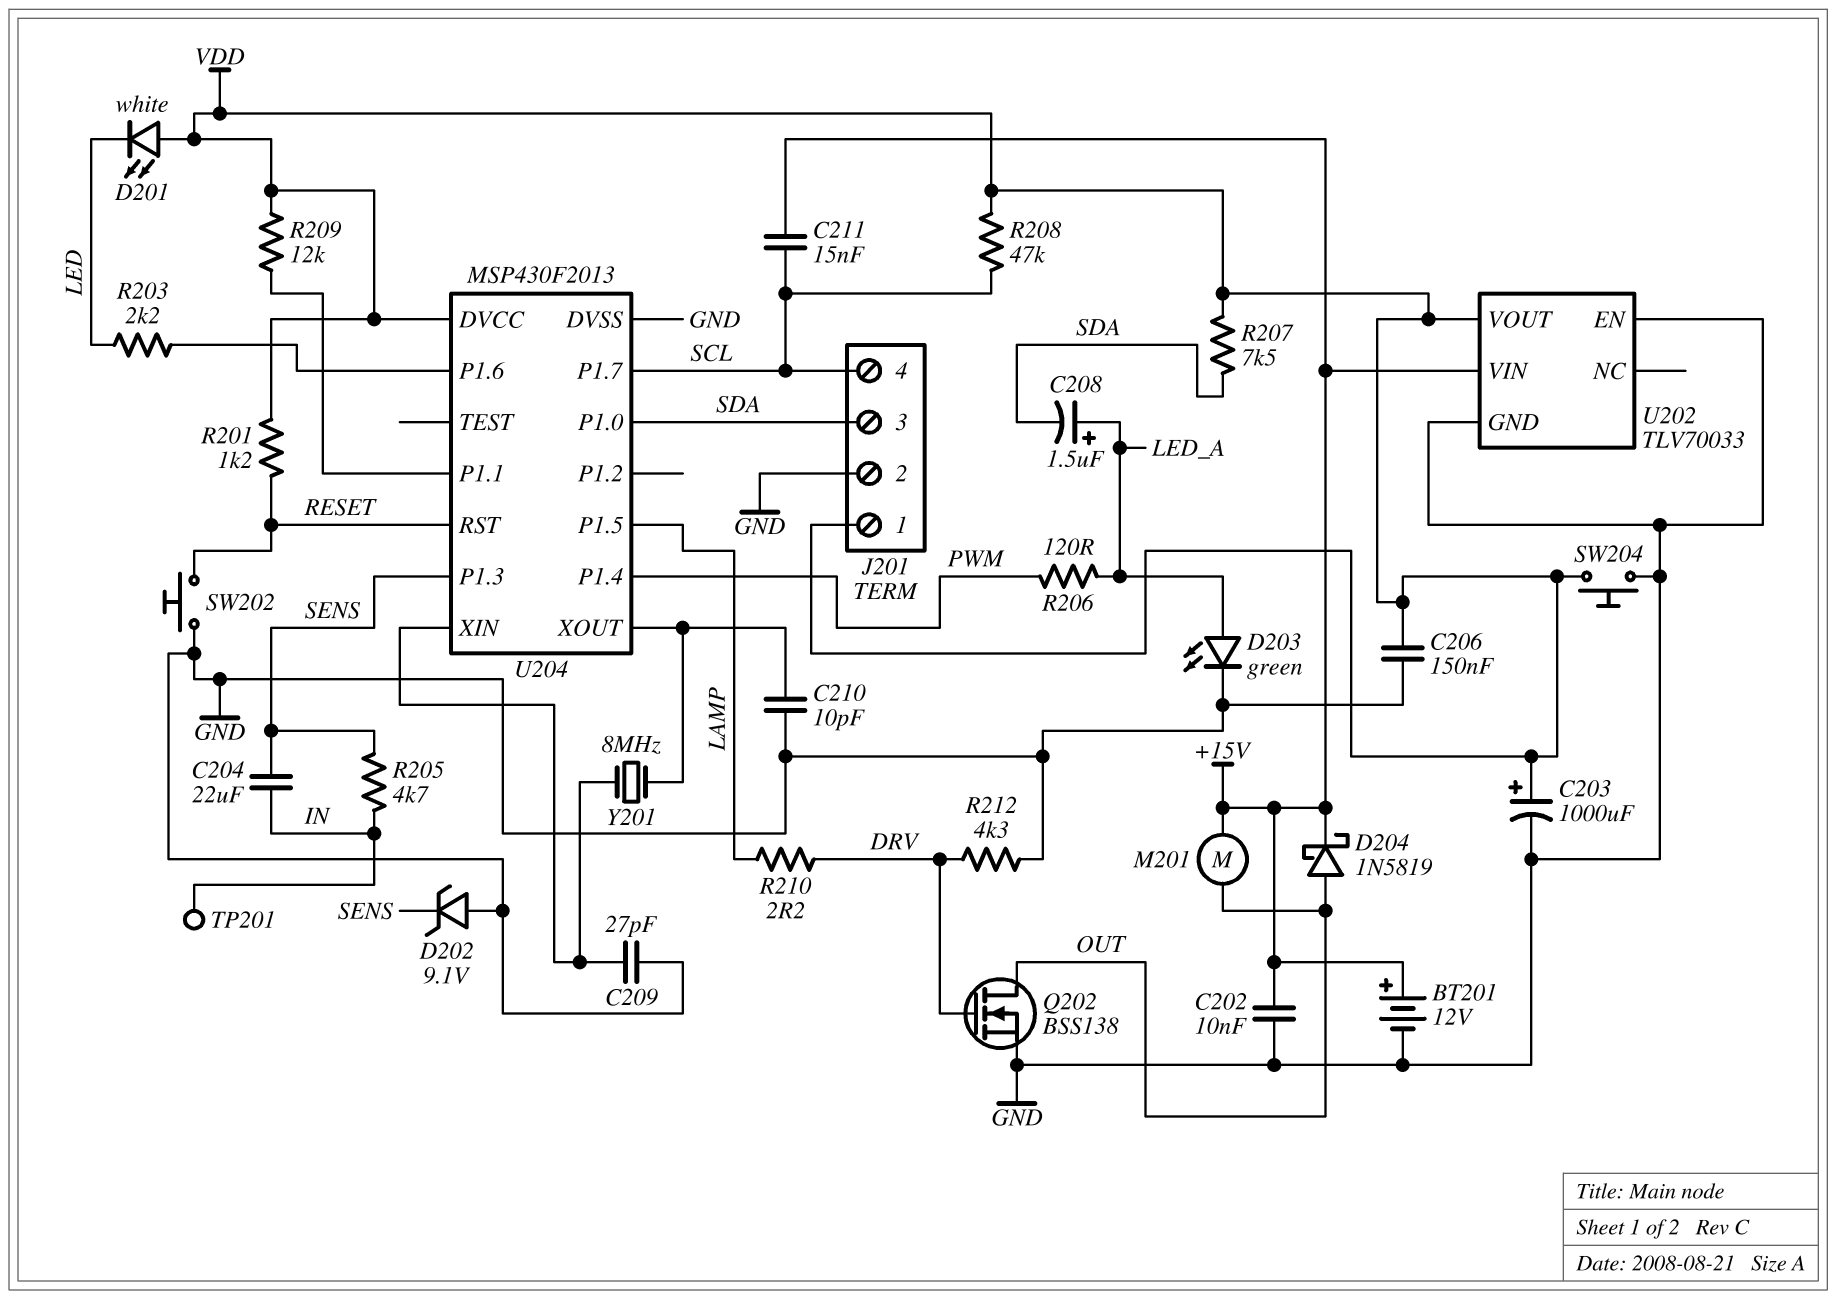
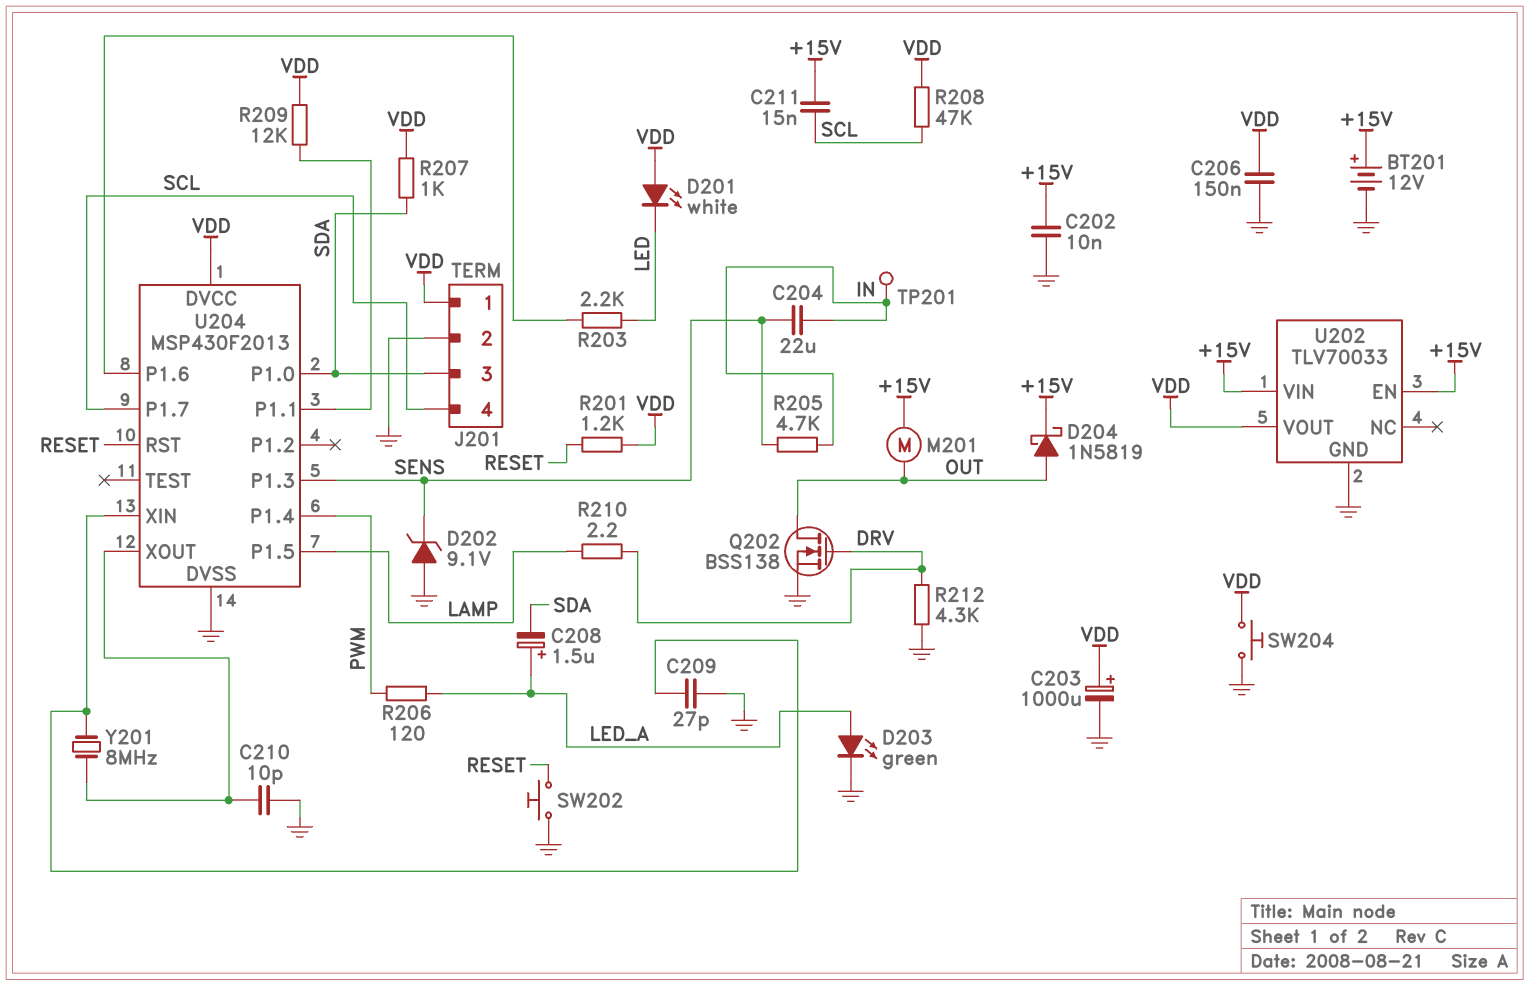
R207: 7.5k (SDA, VDD) -> 1k (SDA, VDD)
U202 pin EN: GND -> +15V

